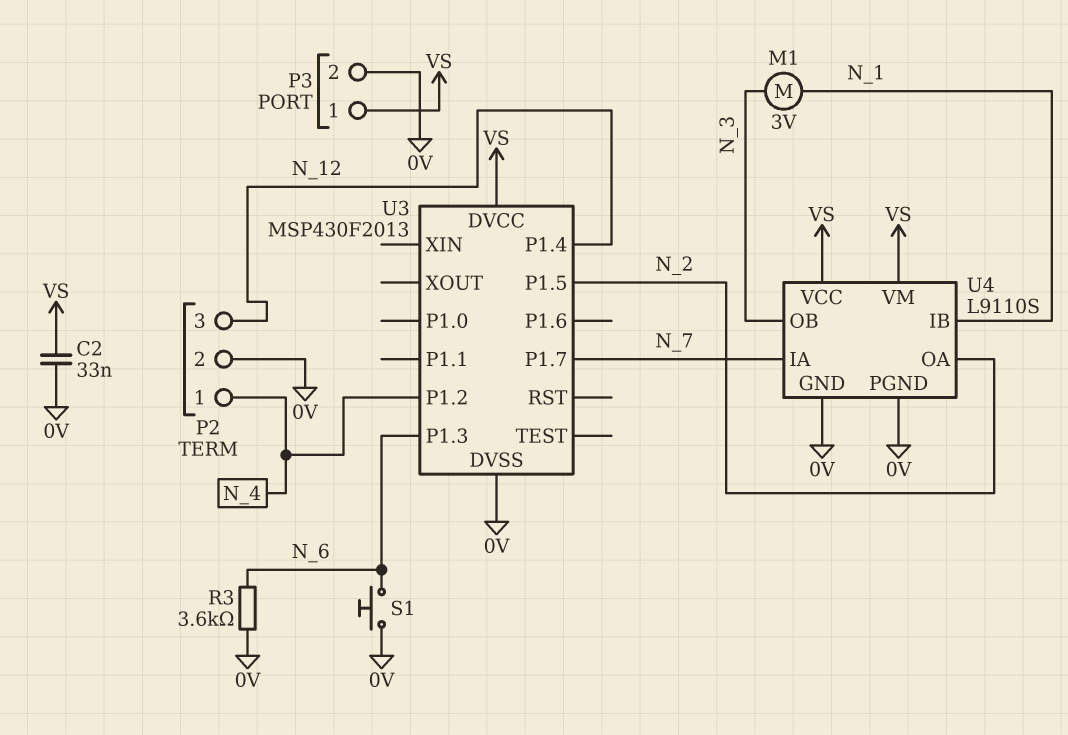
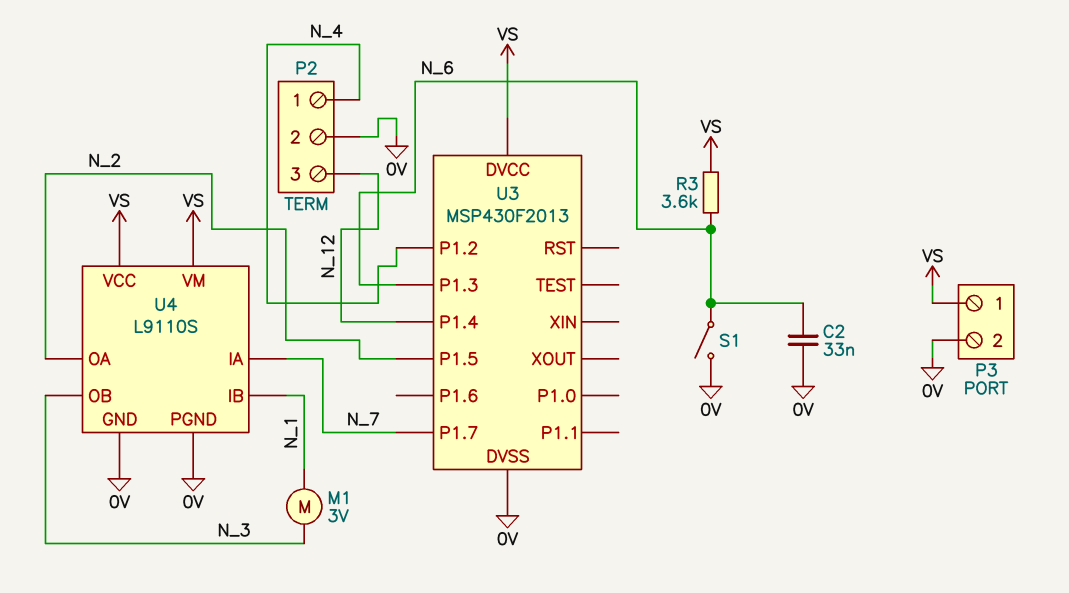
C2: 33nF (0V, VS) -> 33nF (0V, N_6)
R3: 3.6k (0V, N_6) -> 3.6k (N_6, VS)
S1: button (0V, N_6) -> switch (0V, N_6)

